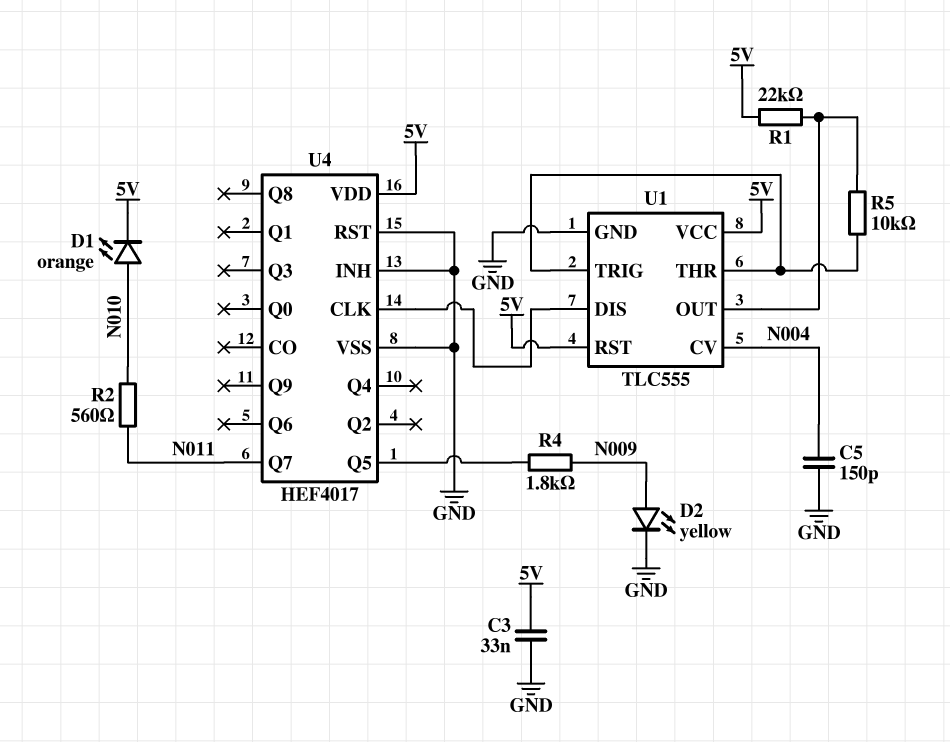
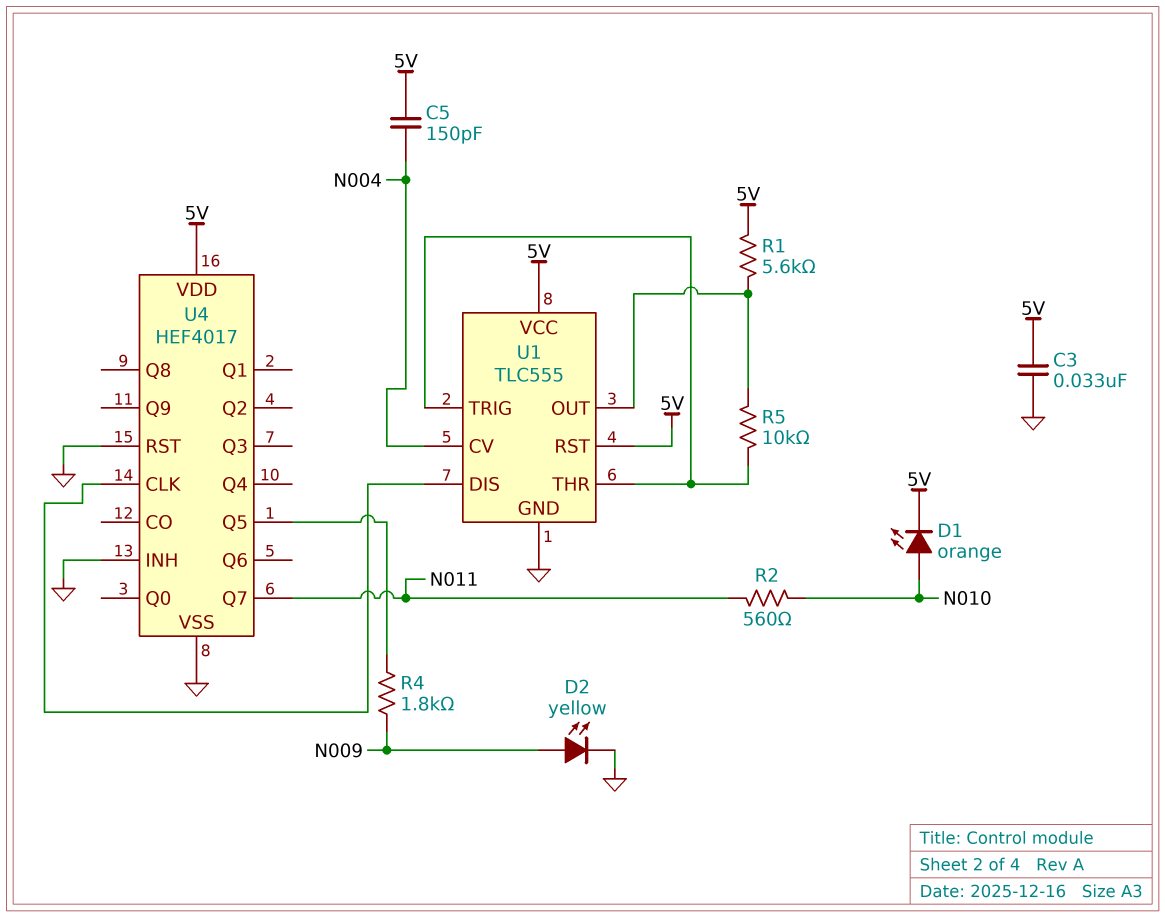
C5: 150pF (GND, N004) -> 150pF (5V, N004)
R1: 22k (5V, U1/OUT) -> 5.6k (5V, U1/OUT)

